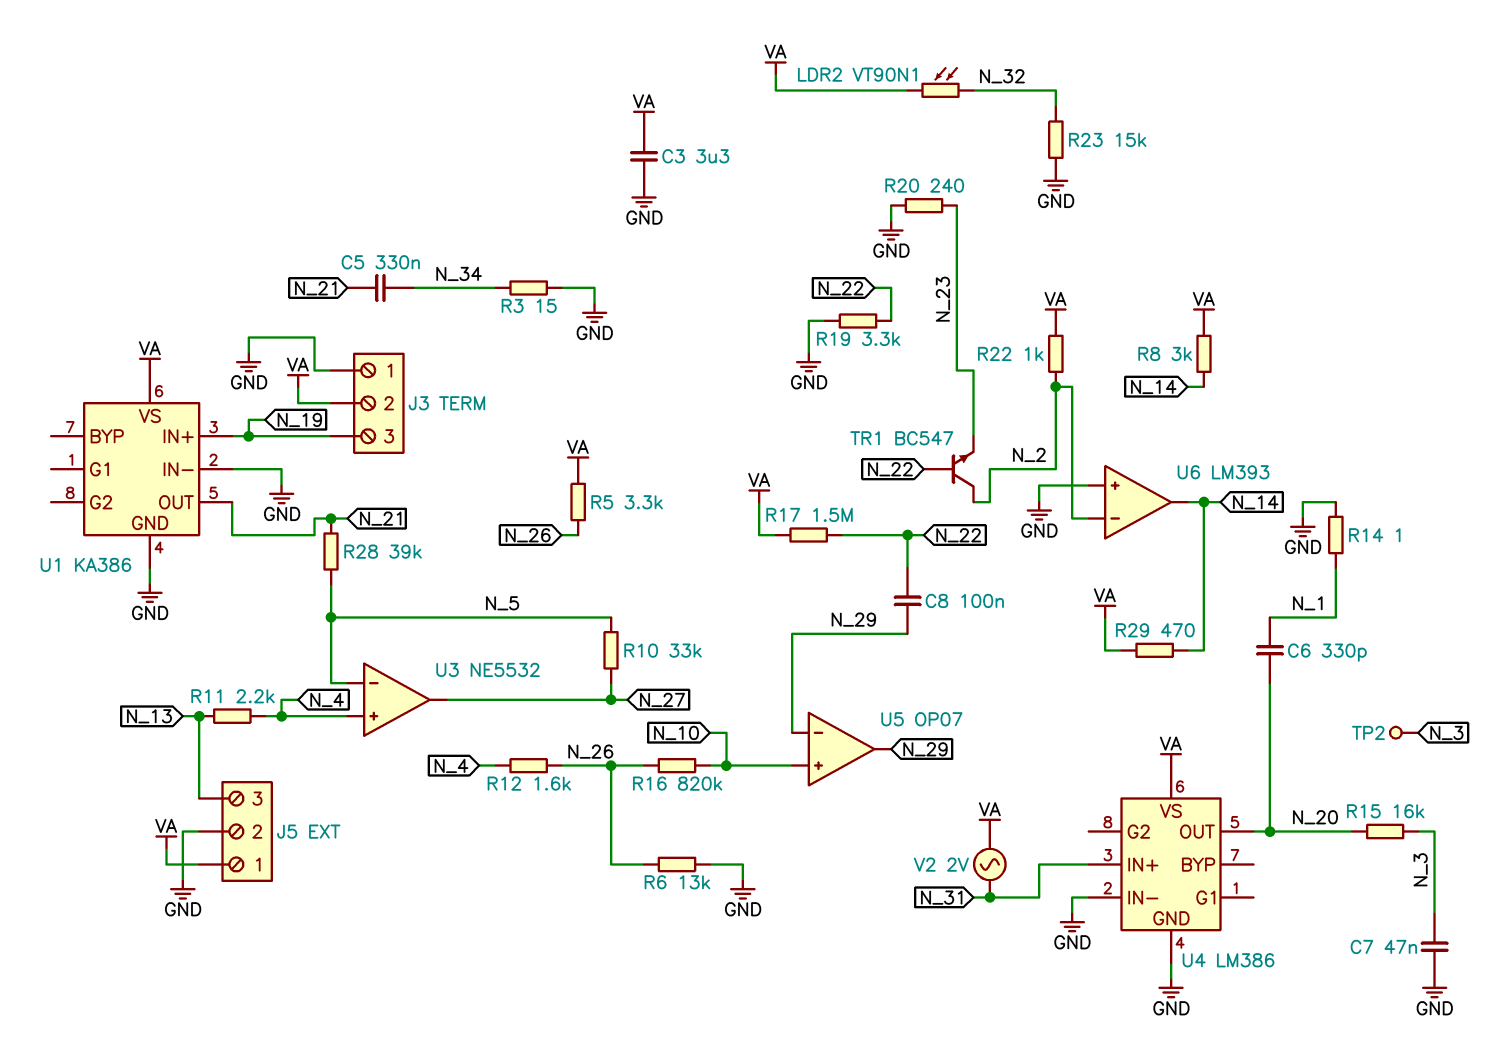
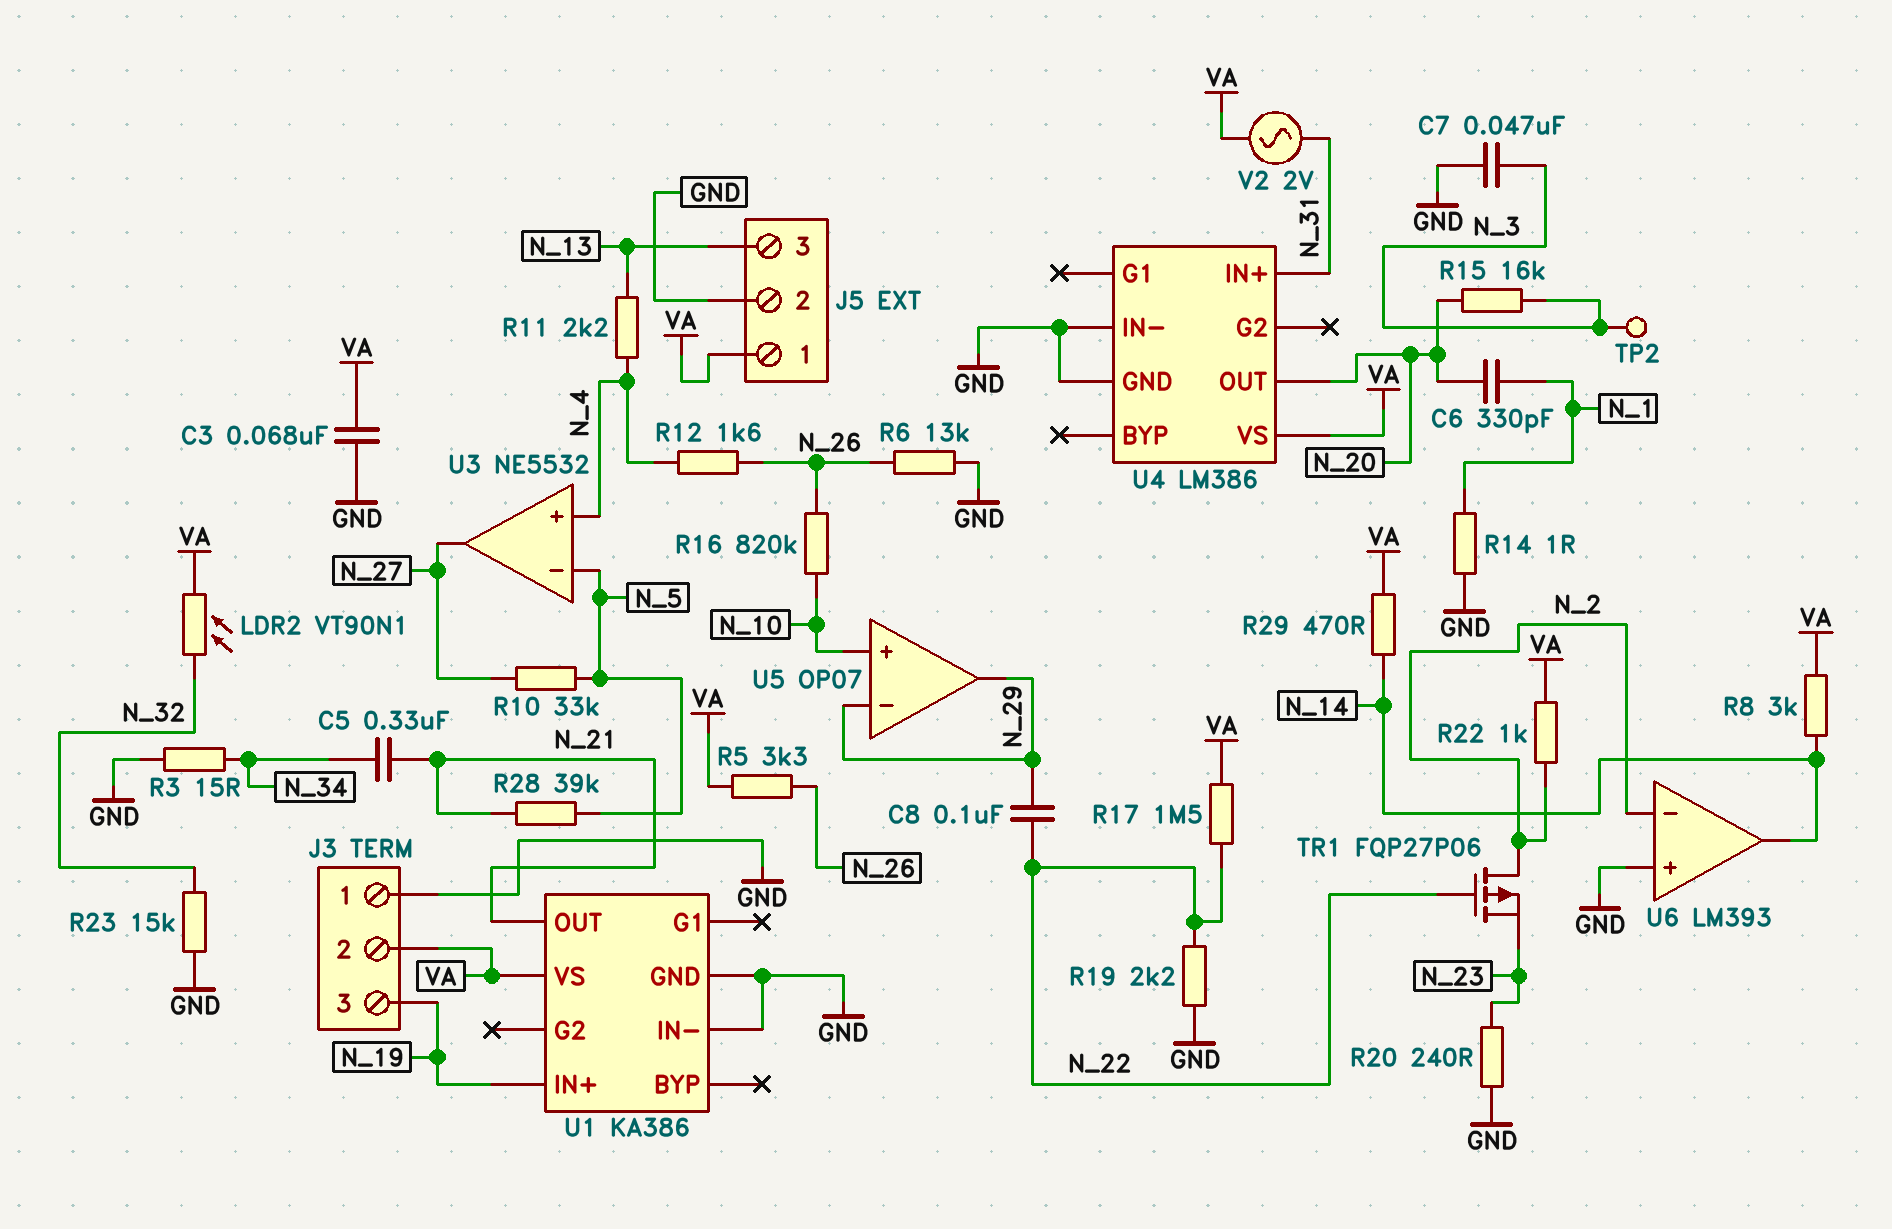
C3: 3.3uF (GND, VA) -> 68nF (GND, VA)
R19: 3.3k (GND, N_22) -> 2.2k (GND, N_22)
TR1: NPN BC547 (B N_22, C N_2, E N_23) -> PMOS FQP27P06 (G N_22, D N_2, S N_23)

